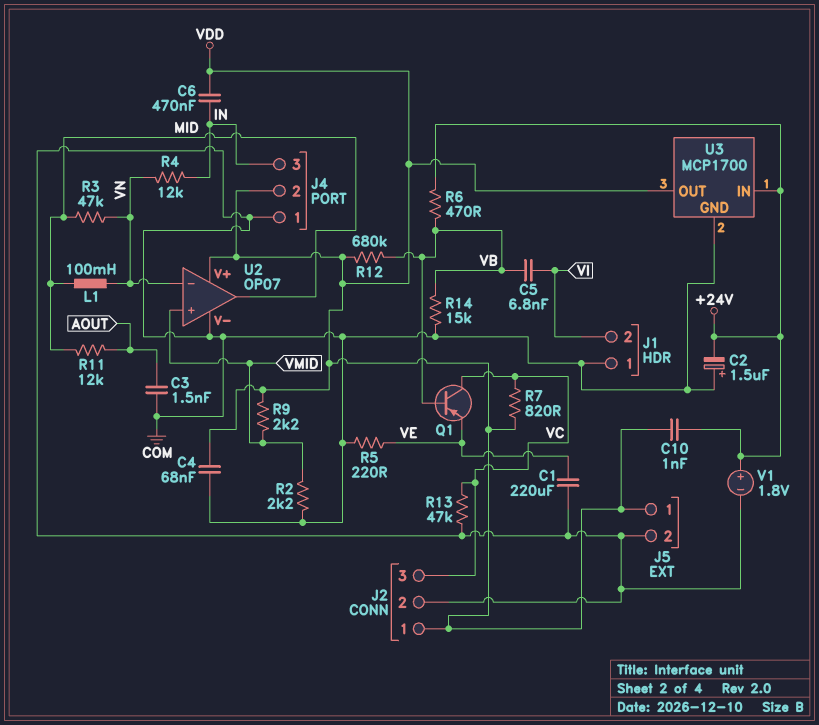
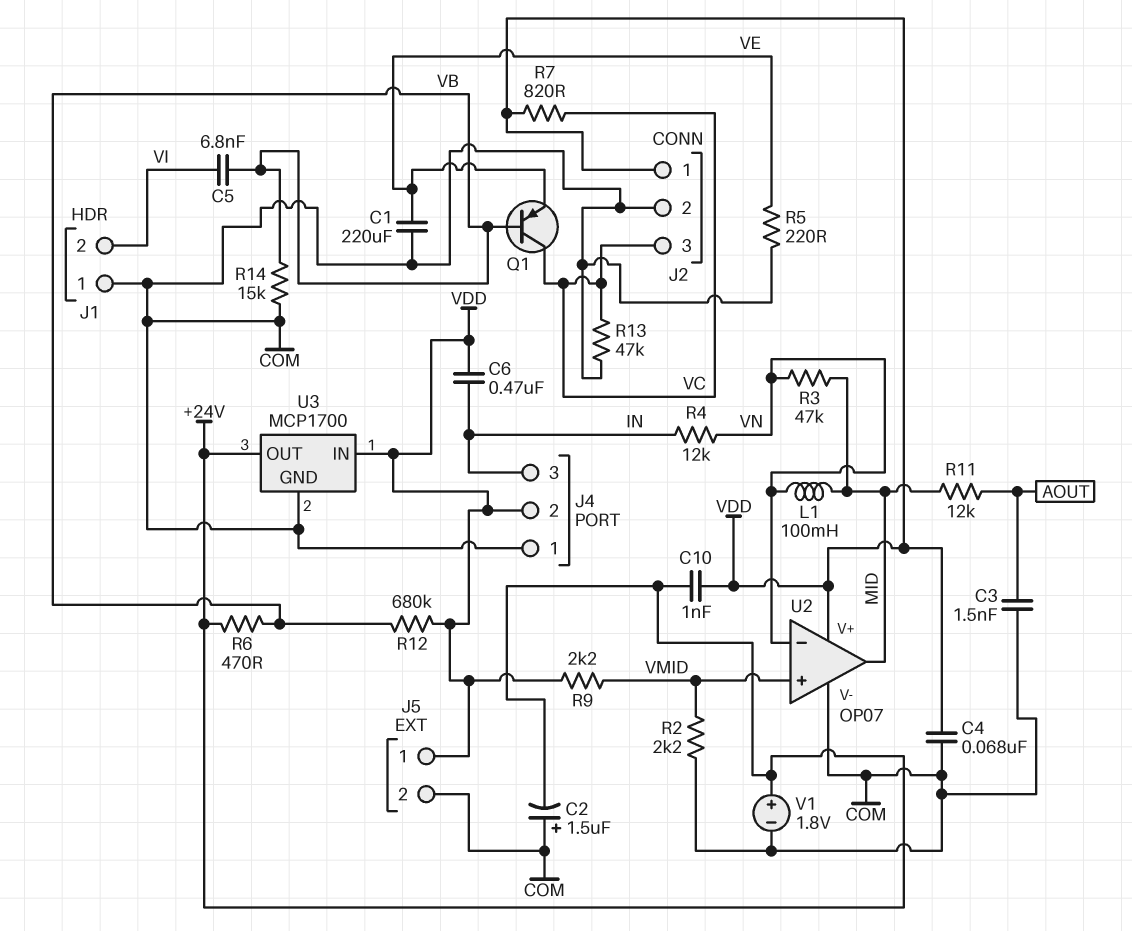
U3 pin IN: +24V -> VDD
U3 pin OUT: VDD -> +24V

